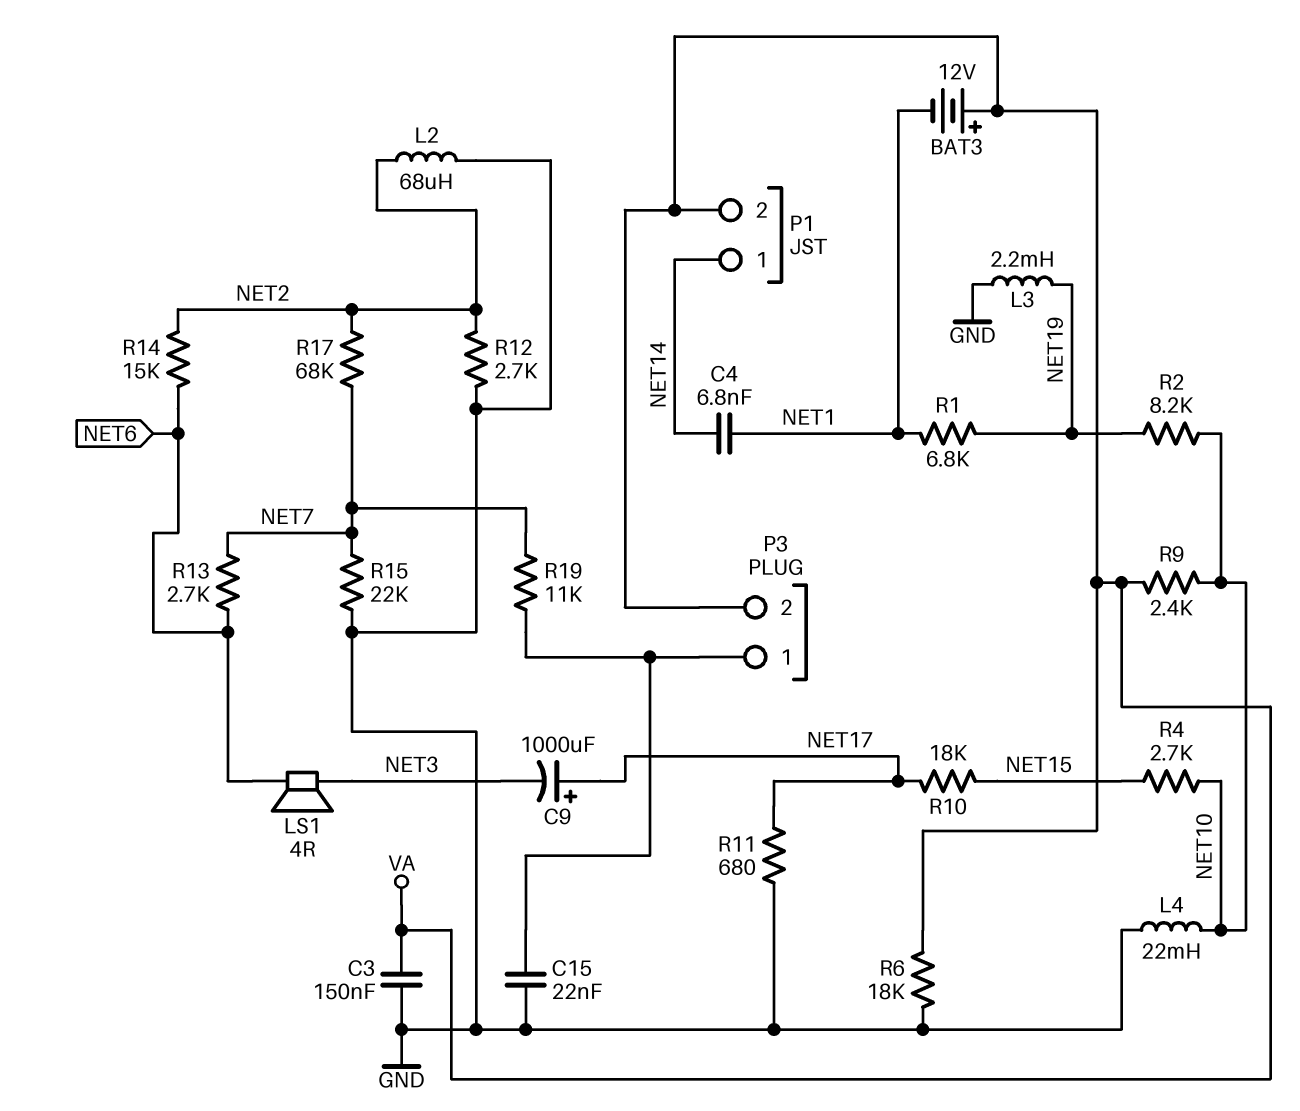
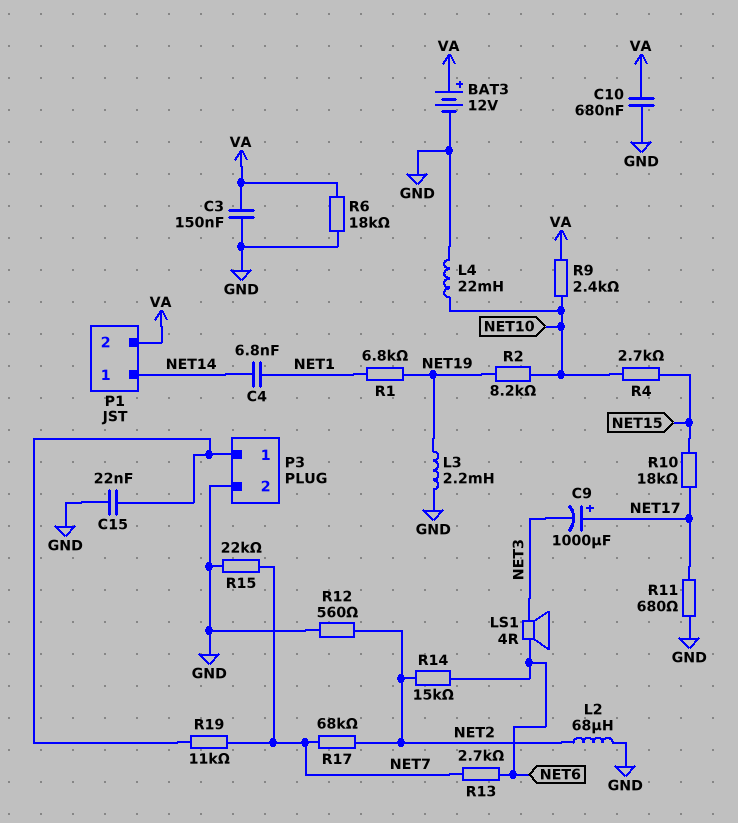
BAT3: 12V (plus VA, minus NET1) -> 12V (plus VA, minus GND)
C10: none -> 680nF (GND, VA)
P3 pin 2: VA -> GND
R12: 2.7k (GND, NET2) -> 560 (GND, NET2)

